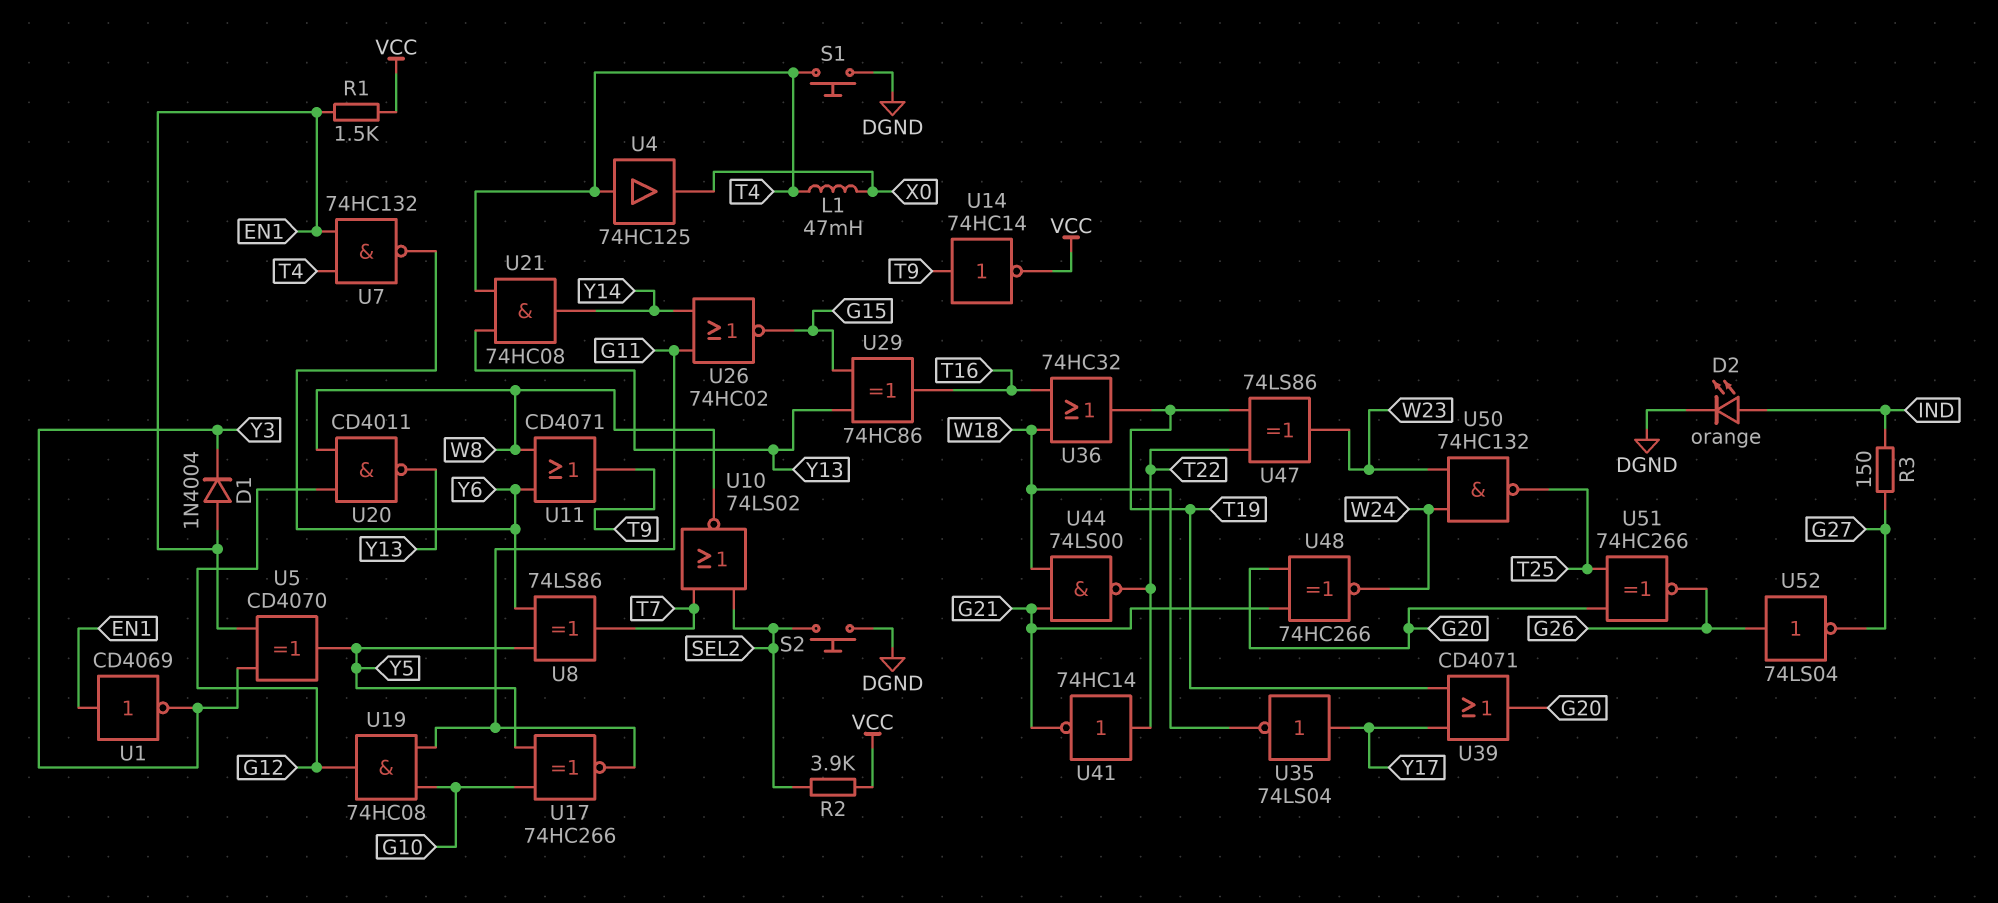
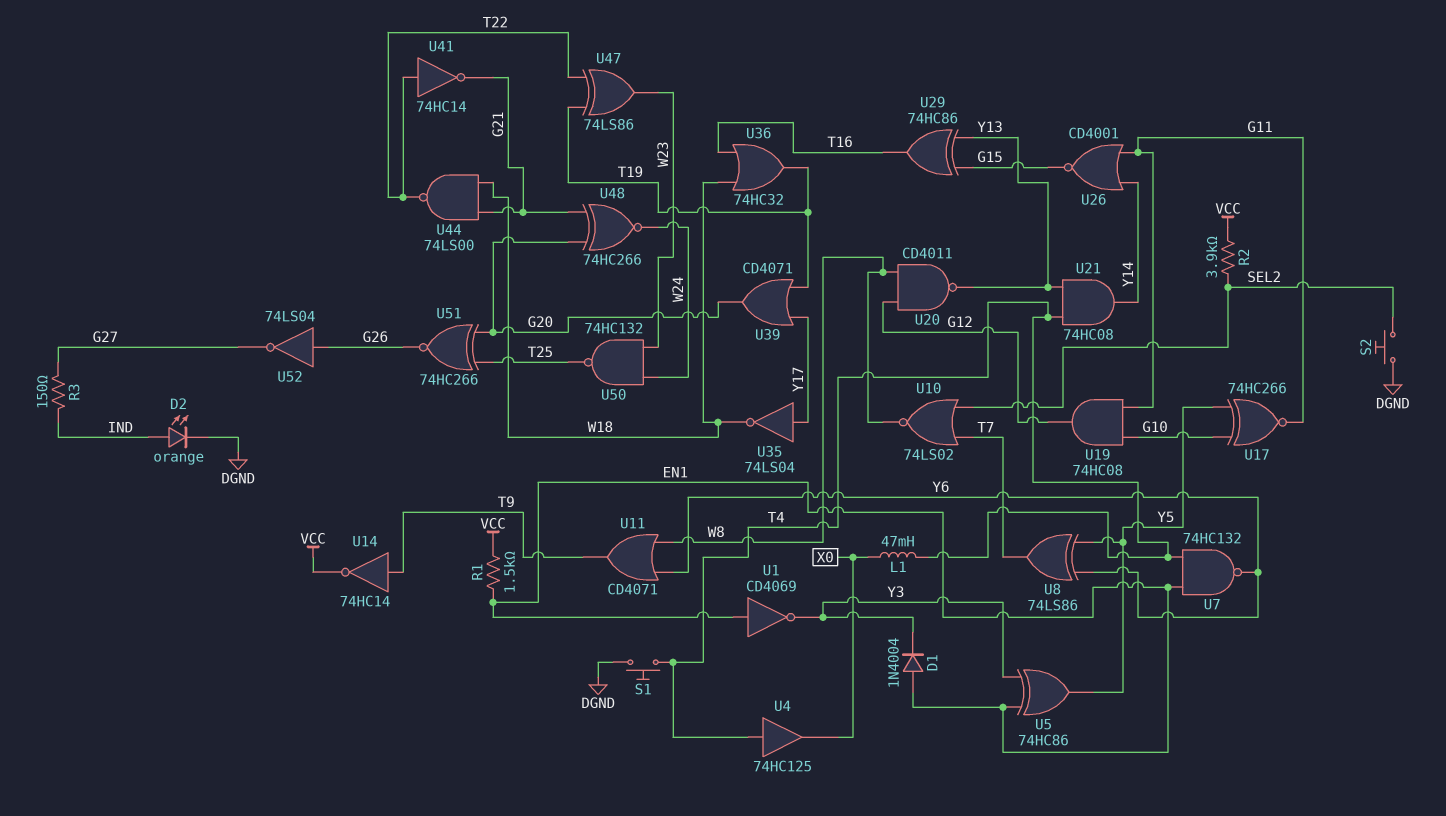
U5: XOR CD4070 (in EN1, in Y3, out Y5) -> XOR 74HC86 (in EN1, in Y3, out Y5)
U26: NOR 74HC02 (in G11, in Y14, out G15) -> NOR CD4001 (in G11, in Y14, out G15)

